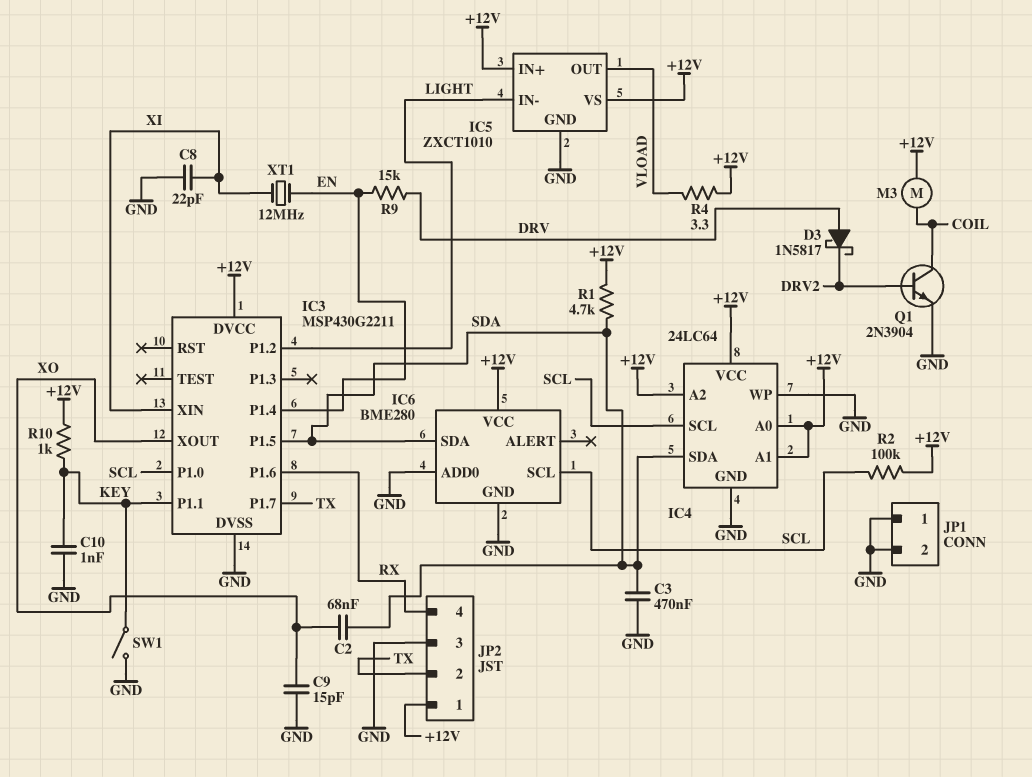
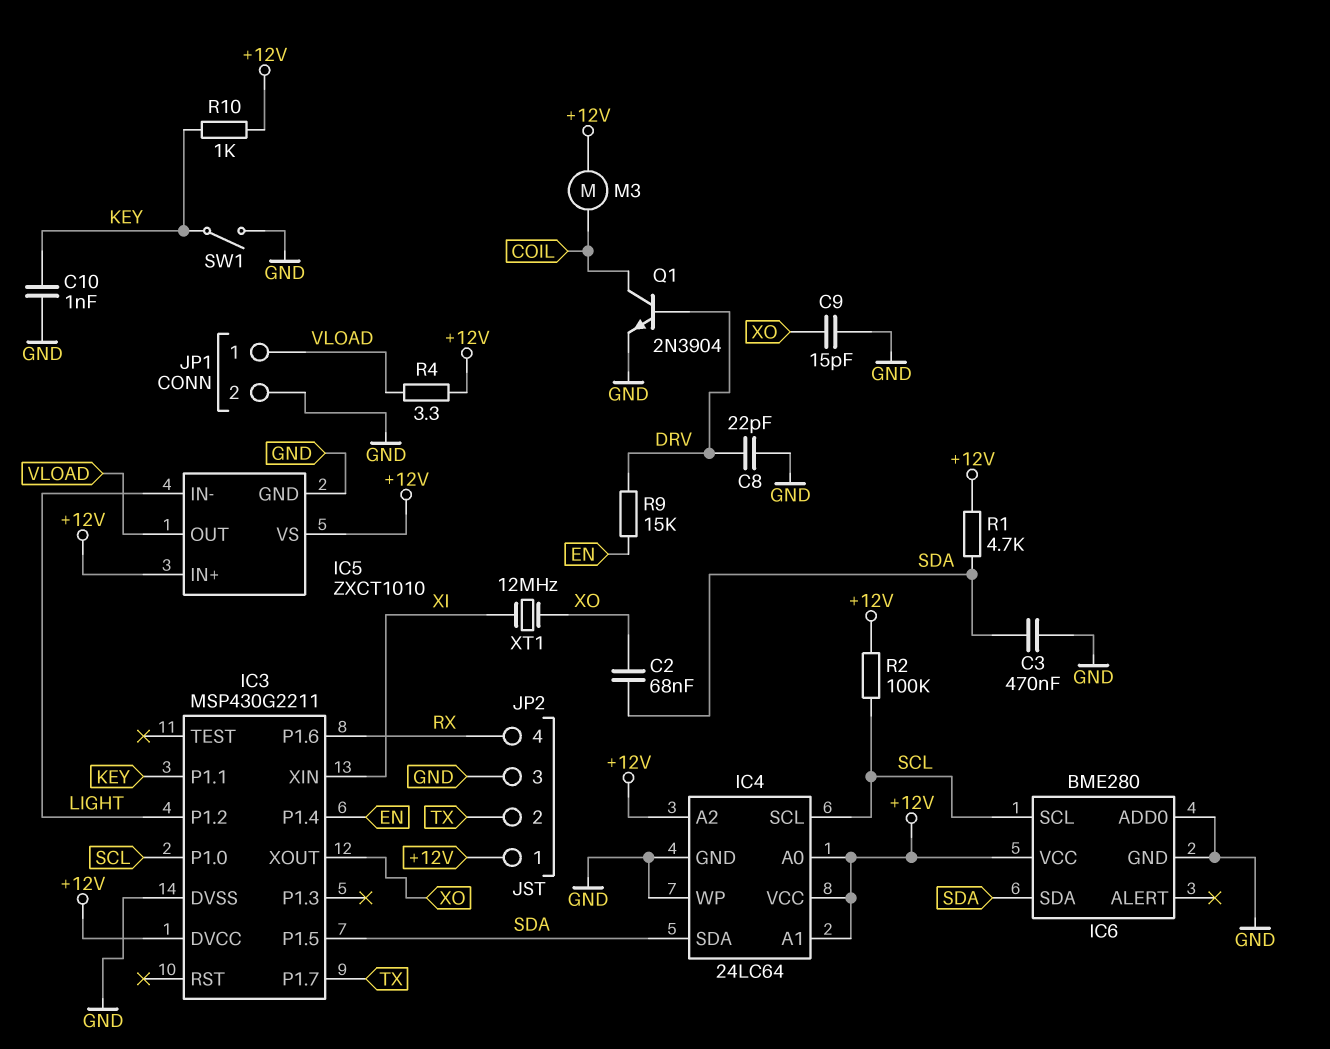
C8: 22pF (GND, XI) -> 22pF (DRV, GND)
D3: schottky 1N5817 (A DRV, K DRV2) -> none
JP1 pin 1: GND -> VLOAD
Q1: NPN 2N3904 (B DRV2, C COIL, E GND) -> NPN 2N3904 (B DRV, C COIL, E GND)
XT1: 12MHz (EN, XI) -> 12MHz (XI, XO)

